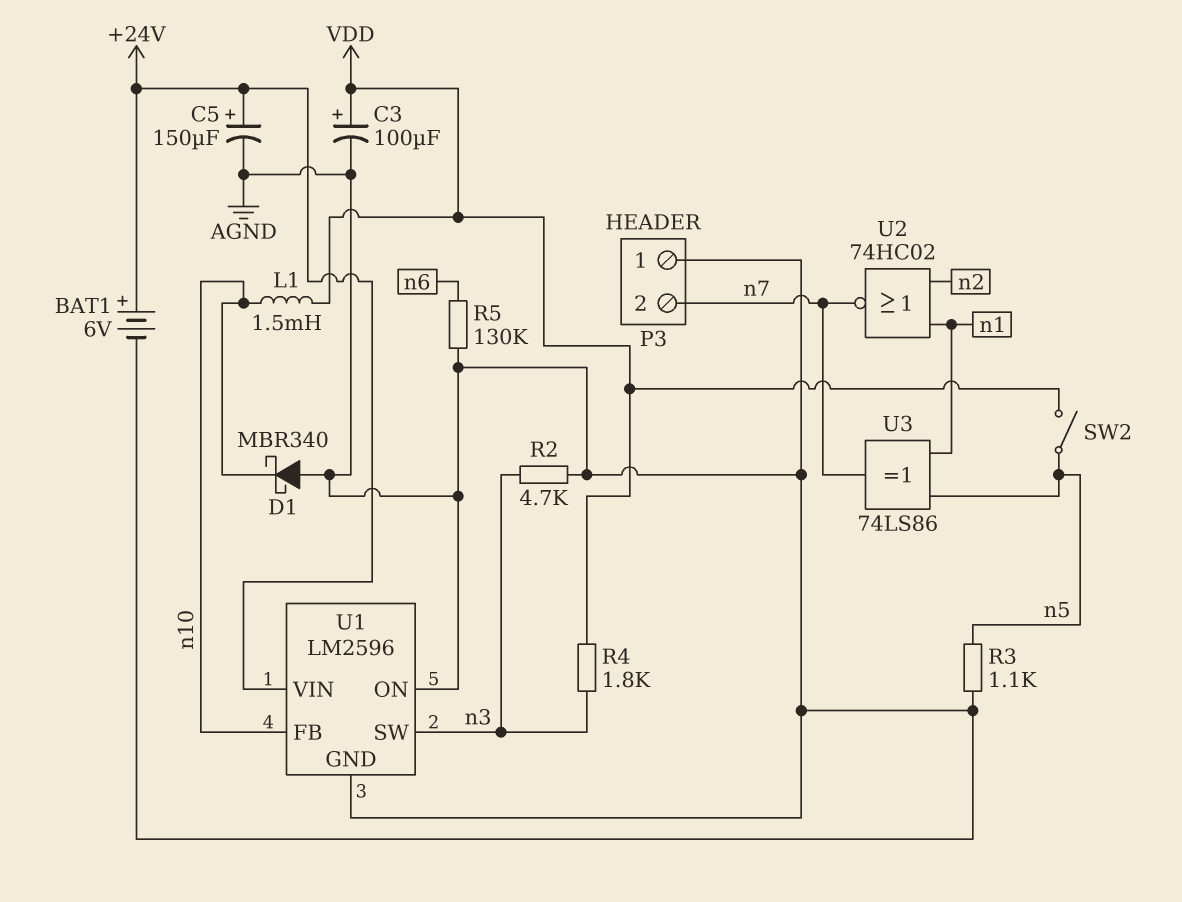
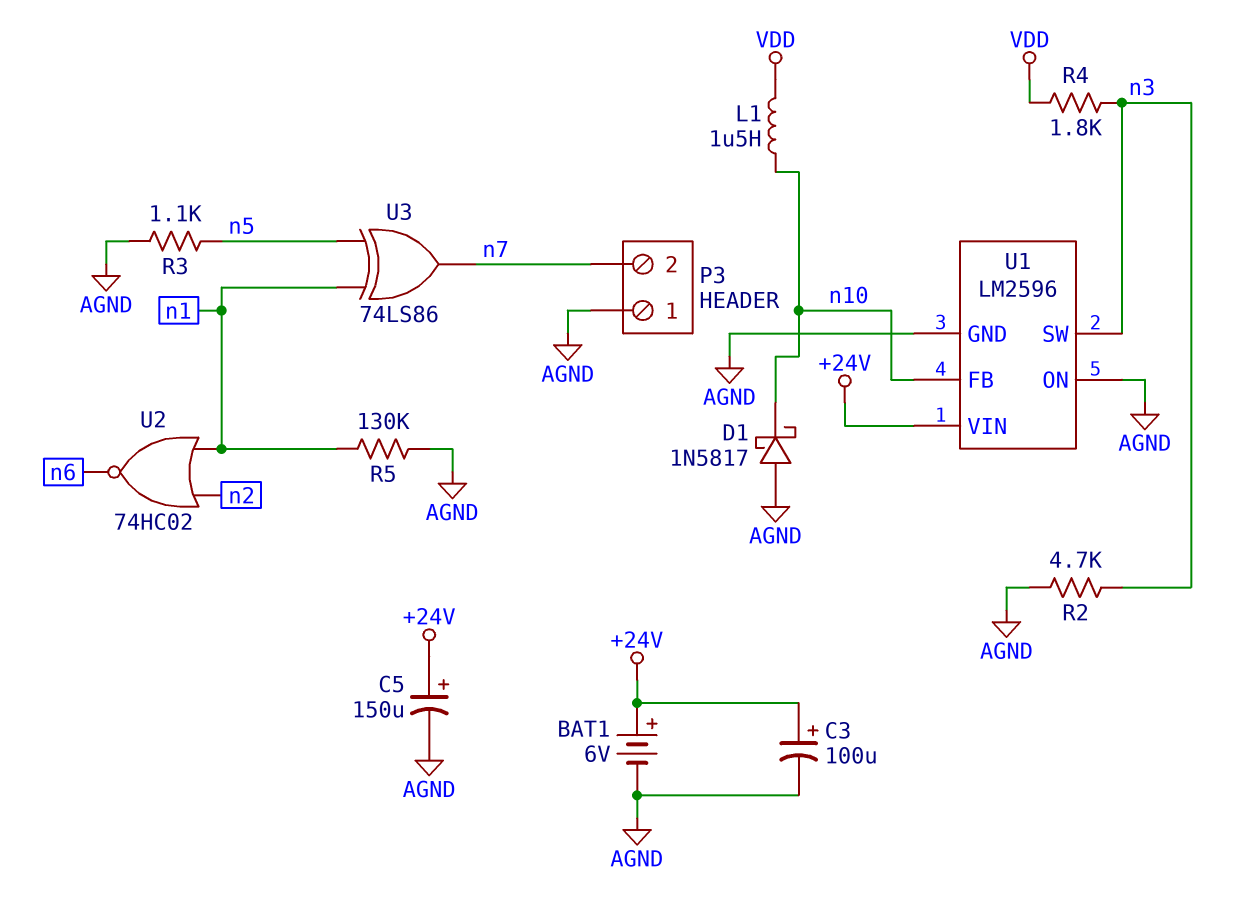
C3: 100uF (plus VDD, minus AGND) -> 100uF (plus +24V, minus AGND)
D1: schottky MBR340 (A AGND, K n10) -> schottky 1N5817 (A AGND, K n10)
L1: 1.5mH (VDD, n10) -> 1.5uH (VDD, n10)
R5: 130k (AGND, n6) -> 130k (AGND, n1)
SW2: switch (VDD, n5) -> none
U2: NOR 74HC02 (in n1, in n2, out n7) -> NOR 74HC02 (in n1, in n2, out n6)

